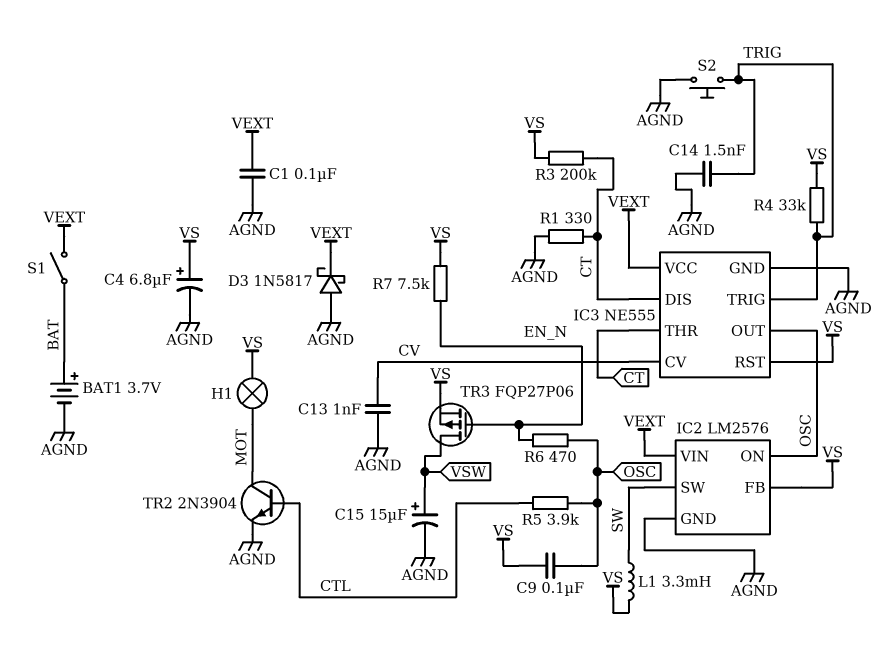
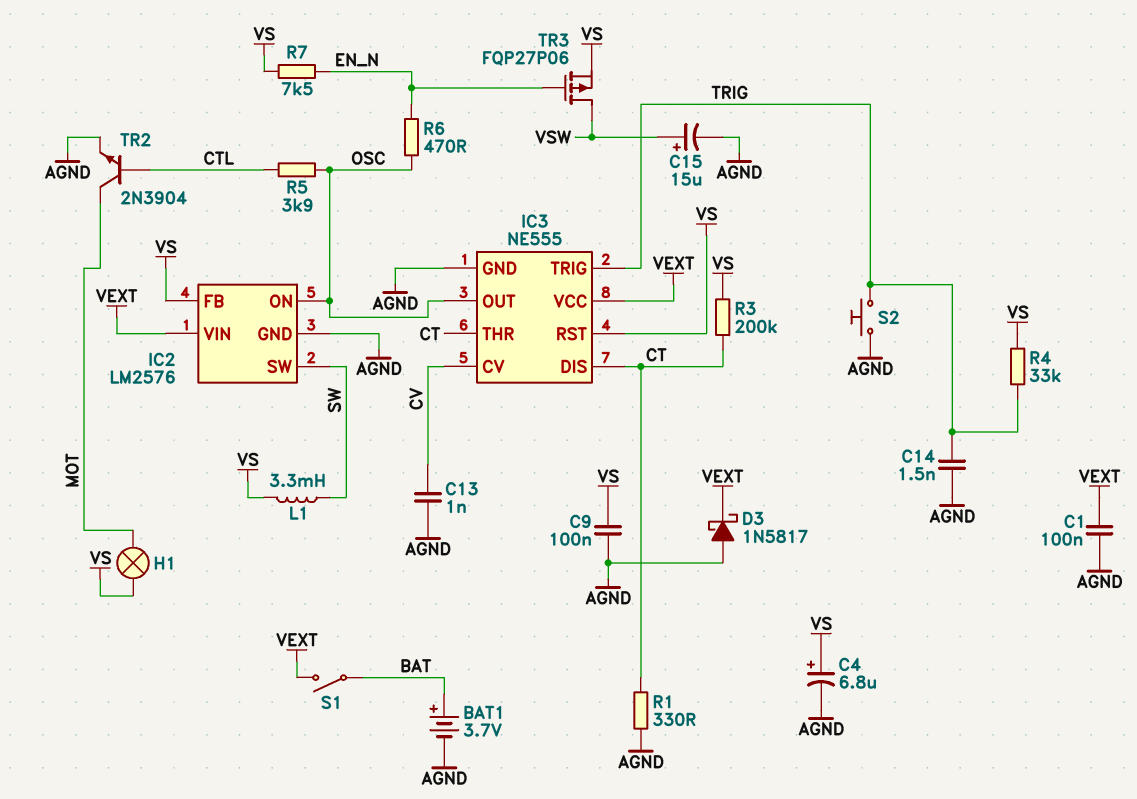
C9: 100nF (OSC, VS) -> 100nF (AGND, VS)

